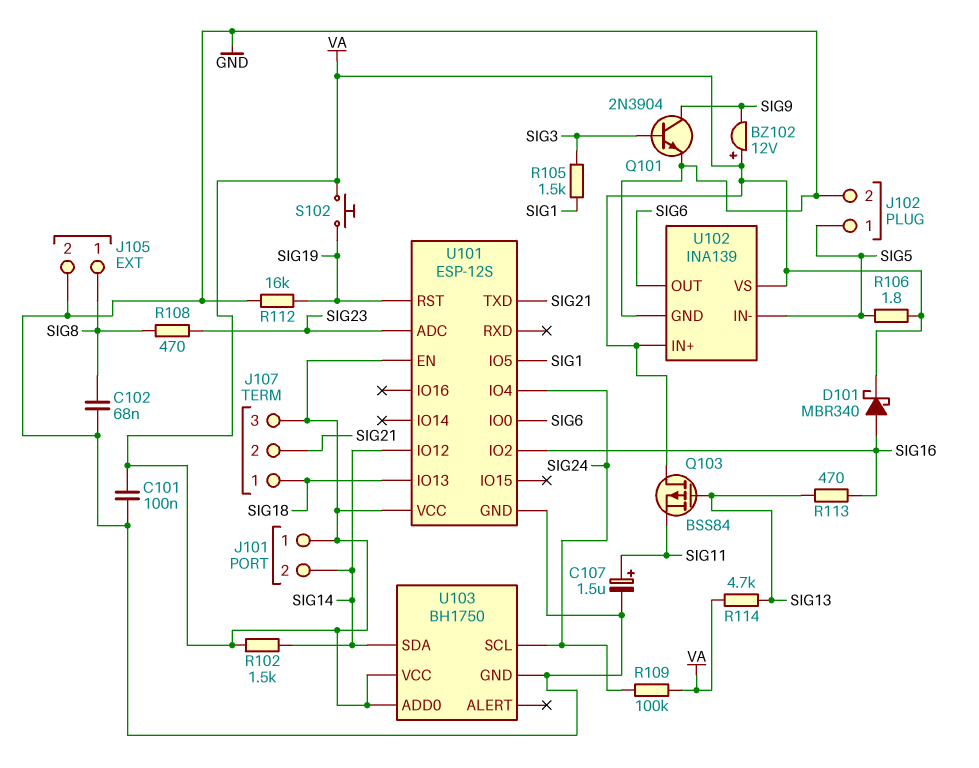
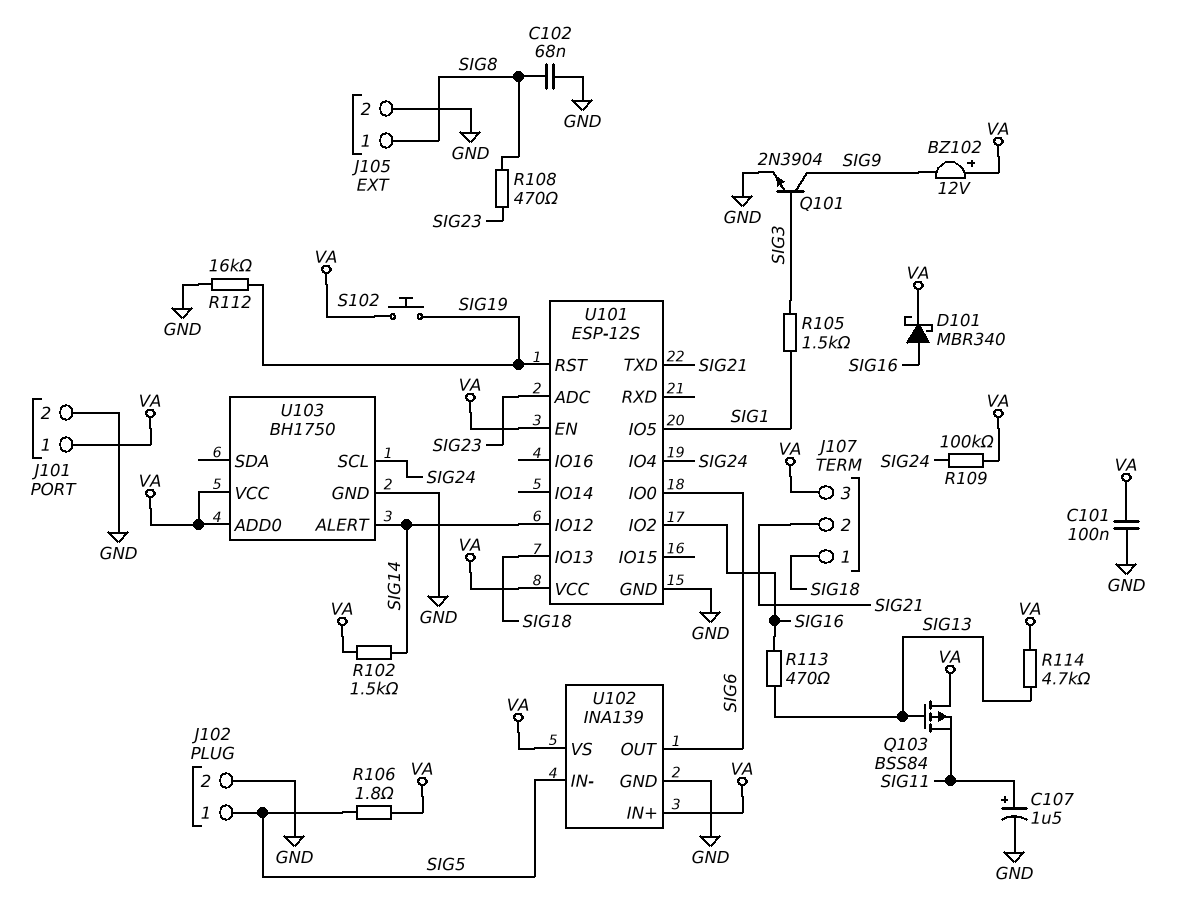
J101 pin 2: SIG14 -> GND
U103 pin ALERT: none -> SIG14
U103 pin SDA: SIG14 -> none

